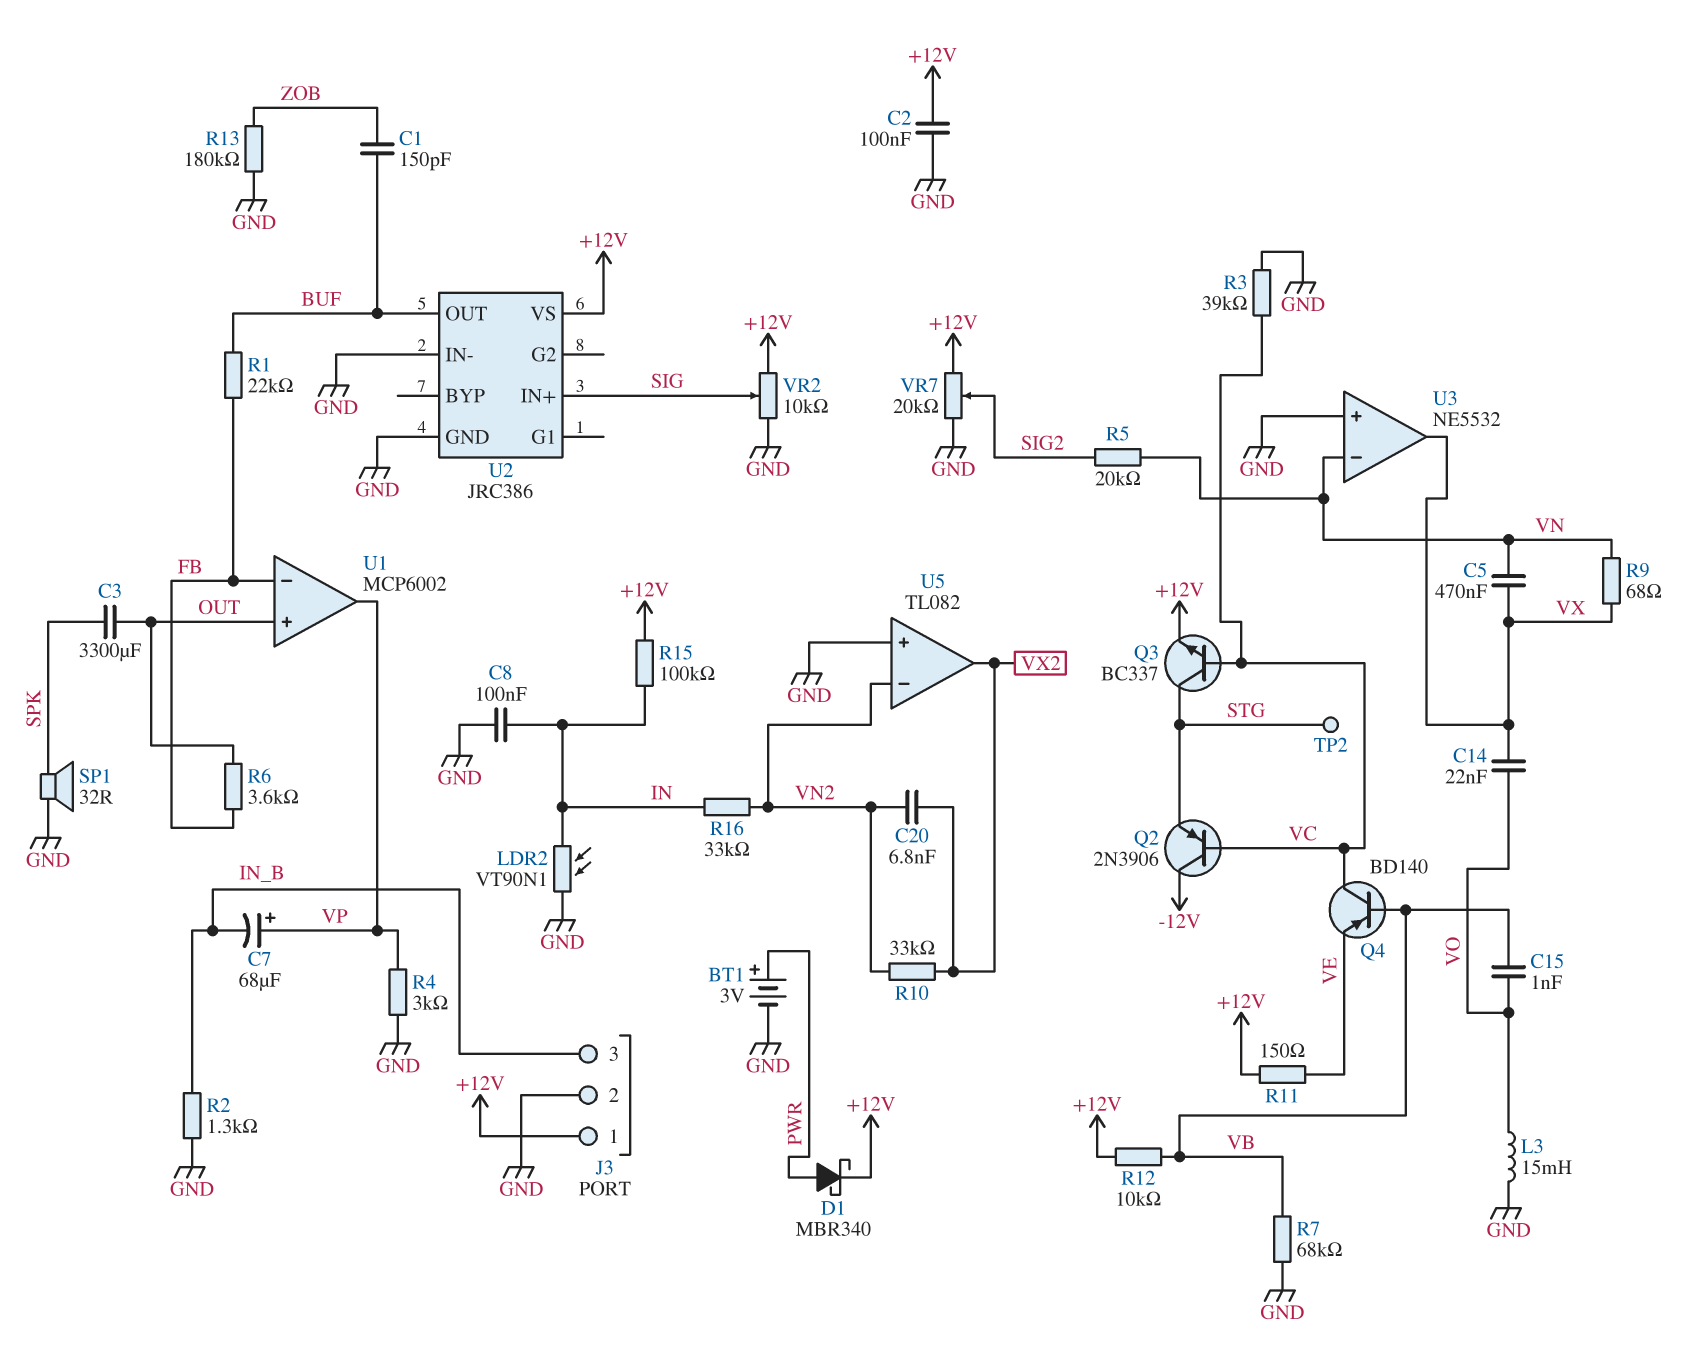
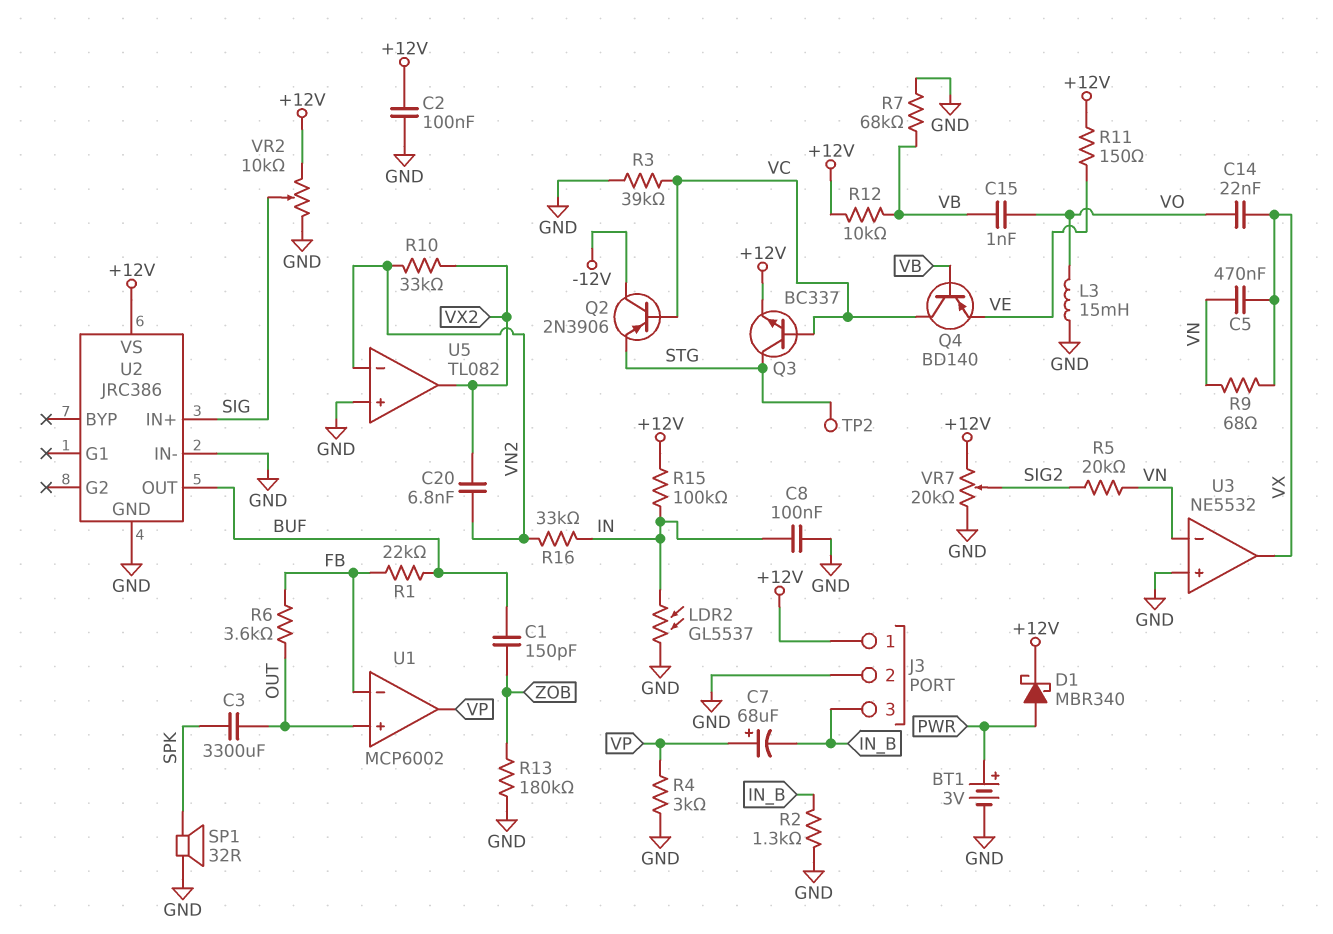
LDR2: VT90N1 (GND, IN) -> GL5537 (GND, IN)

